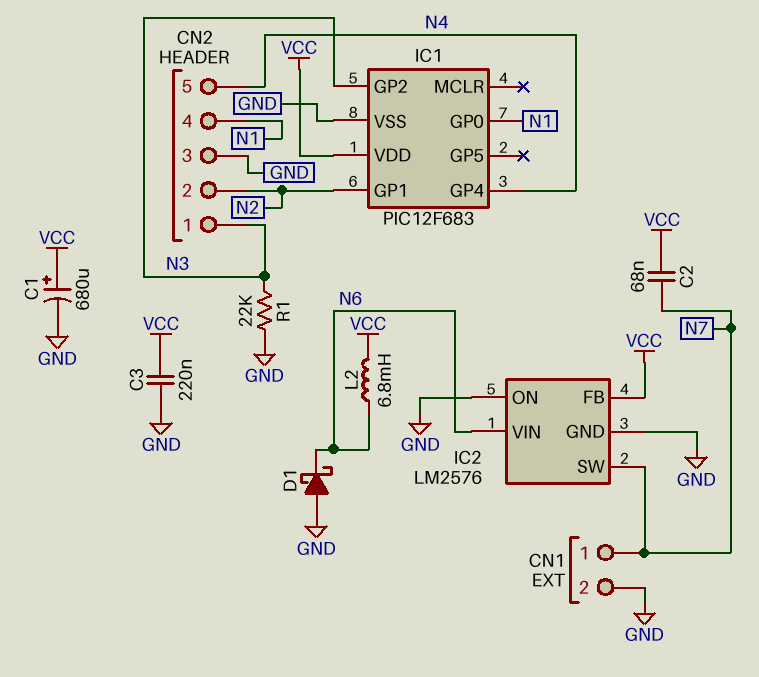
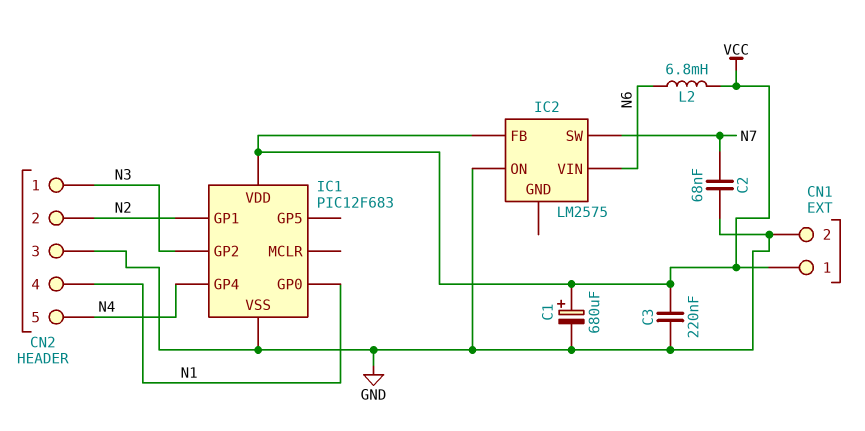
C2: 68nF (N7, VCC) -> 68nF (GND, N7)
CN1 pin 1: N7 -> VCC
D1: schottky (A GND, K N6) -> none
IC2: LM2576 -> LM2575
IC2 pin GND: GND -> none
R1: 22k (GND, N3) -> none

